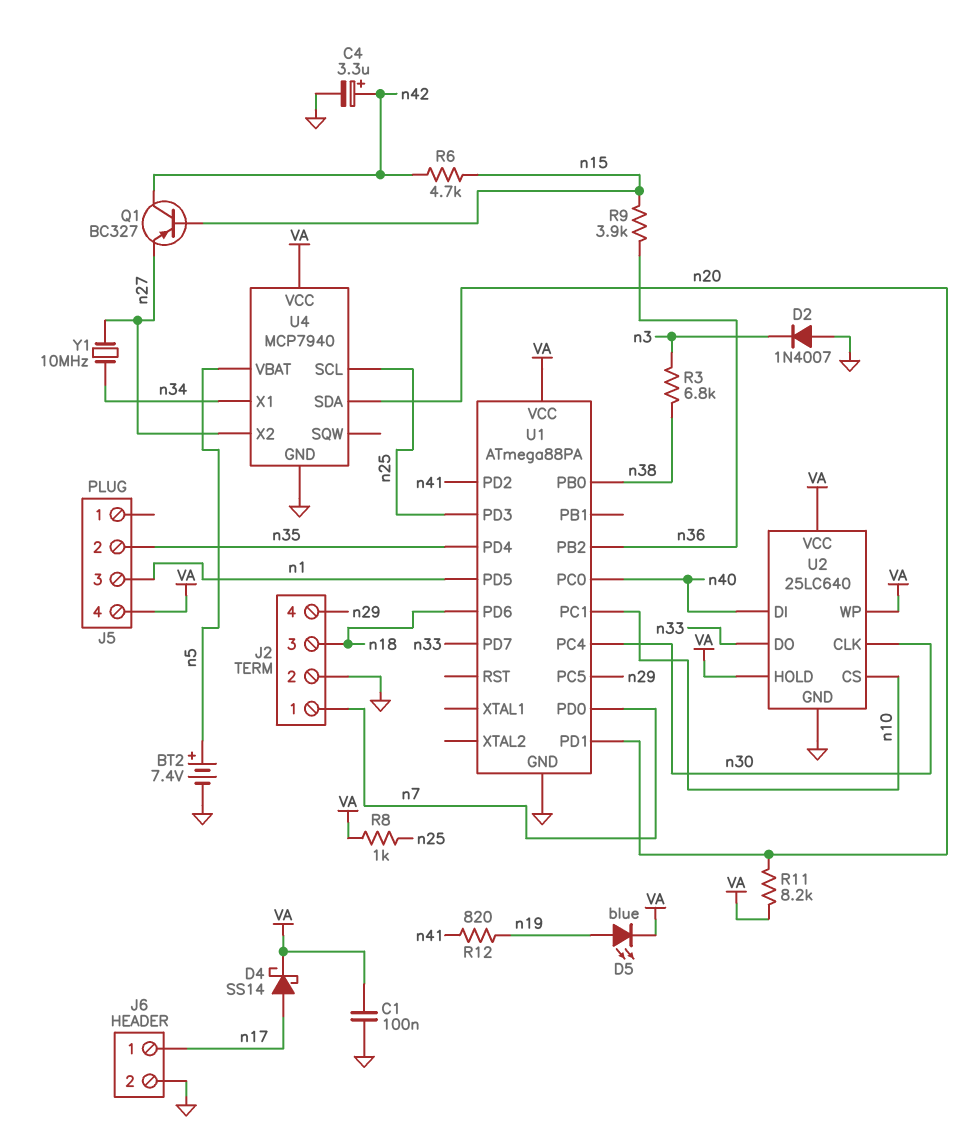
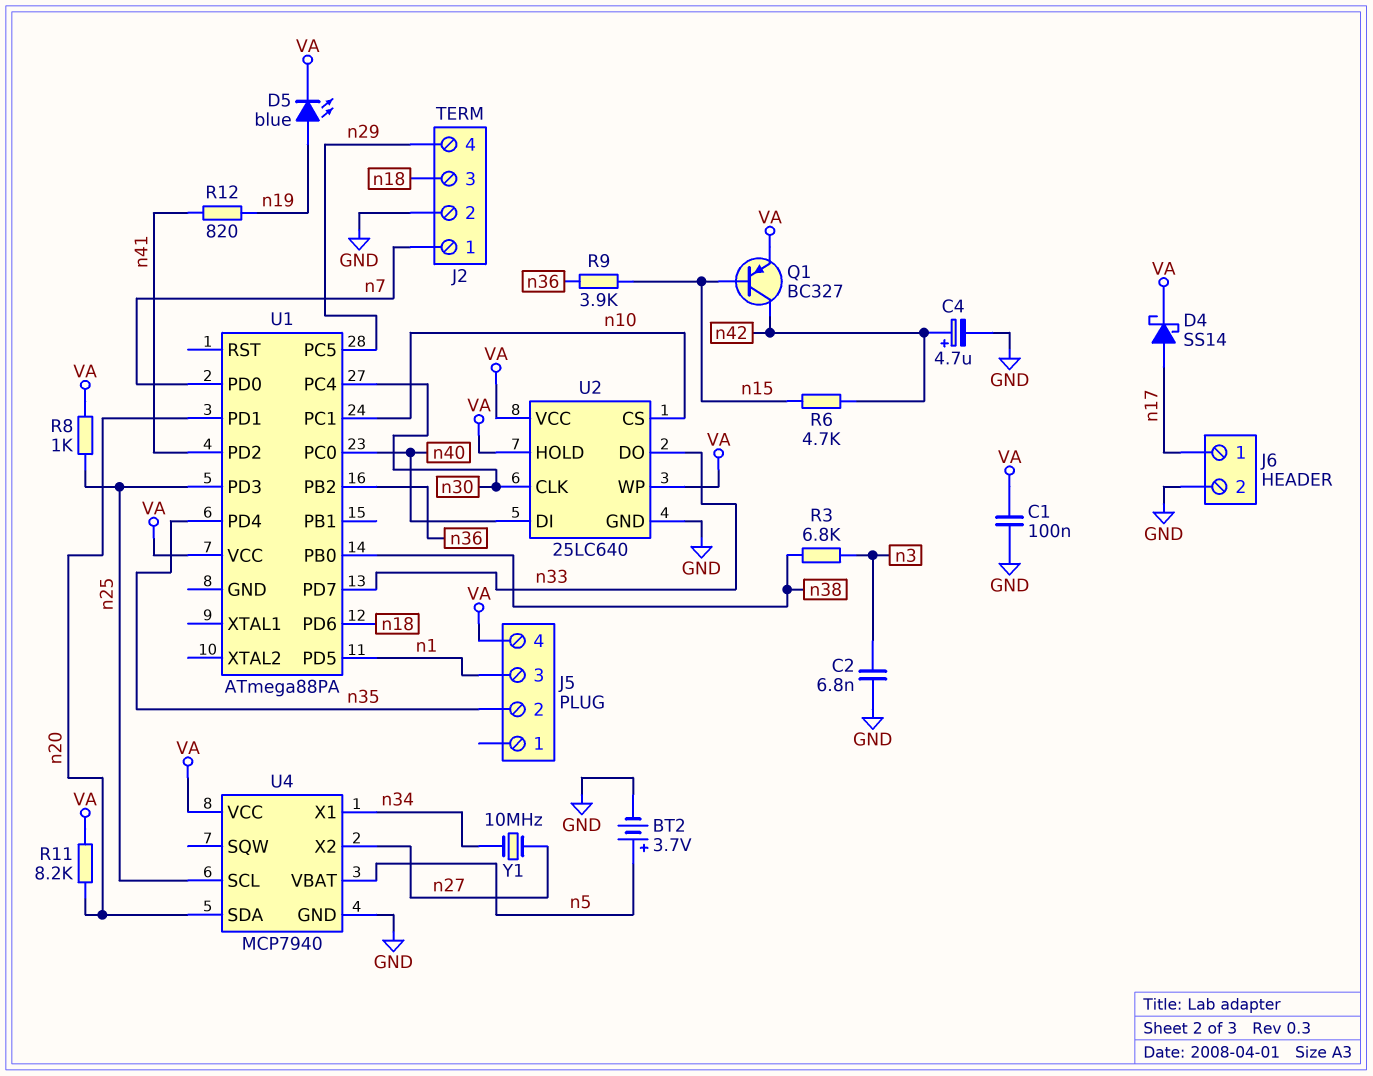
BT2: 7.4V (plus n5, minus GND) -> 3.7V (plus n5, minus GND)
C2: none -> 6.8nF (GND, n3)
C4: 3.3uF (plus n42, minus GND) -> 4.7uF (plus n42, minus GND)
D2: diode 1N4007 (A GND, K n3) -> none
Q1: PNP BC327 (B n15, C n42, E n27) -> PNP BC327 (B n15, C n42, E VA)
U1 pin GND: GND -> none

